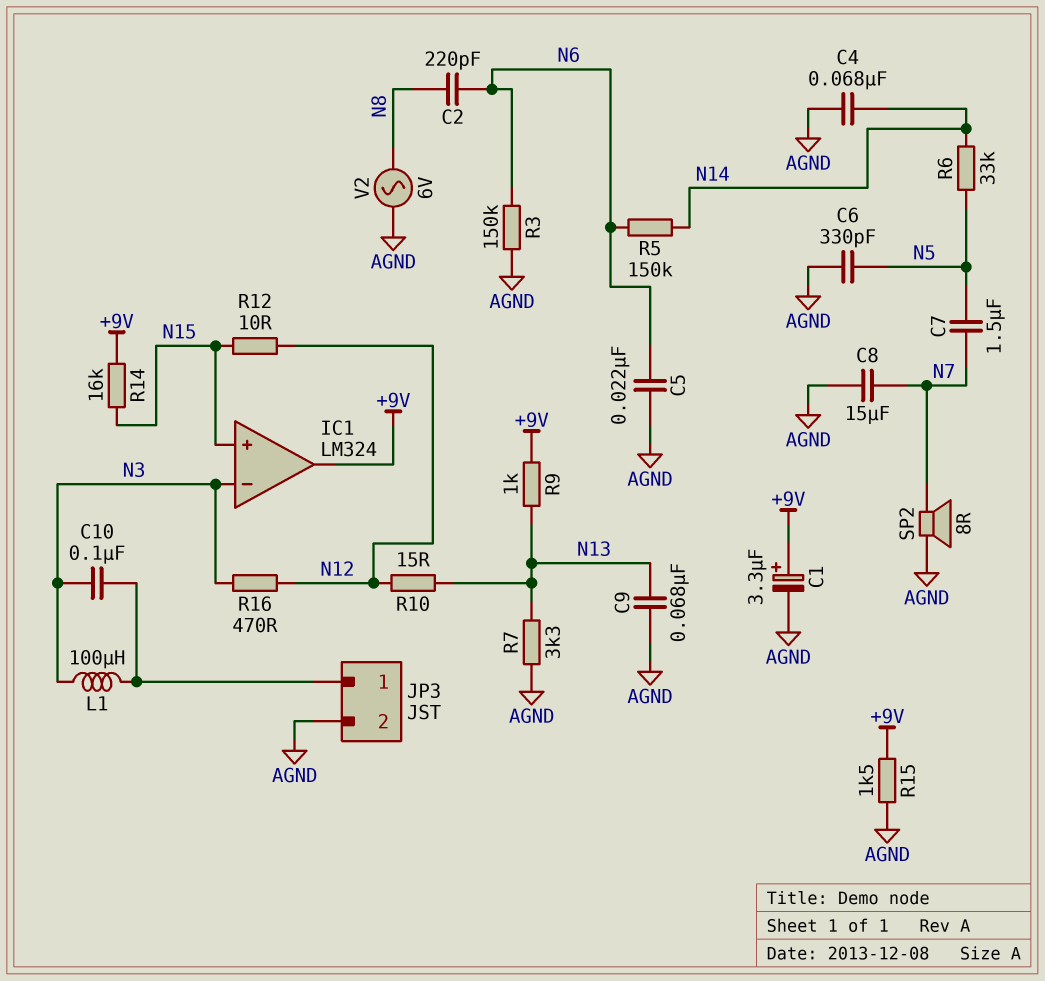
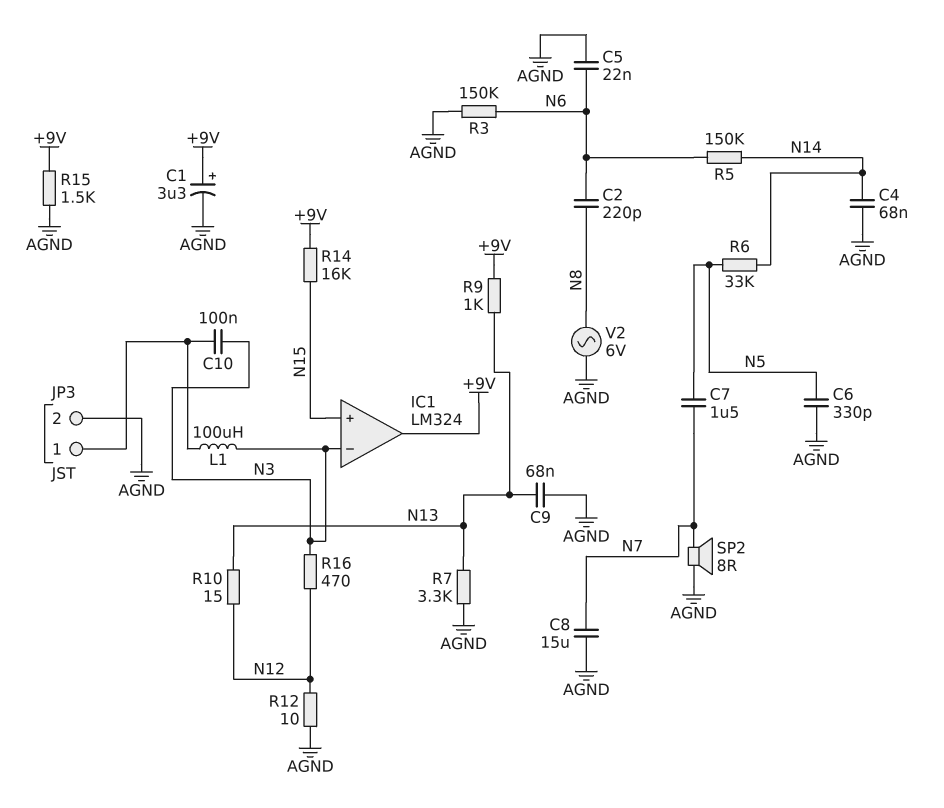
R12: 10 (N12, N15) -> 10 (AGND, N12)

